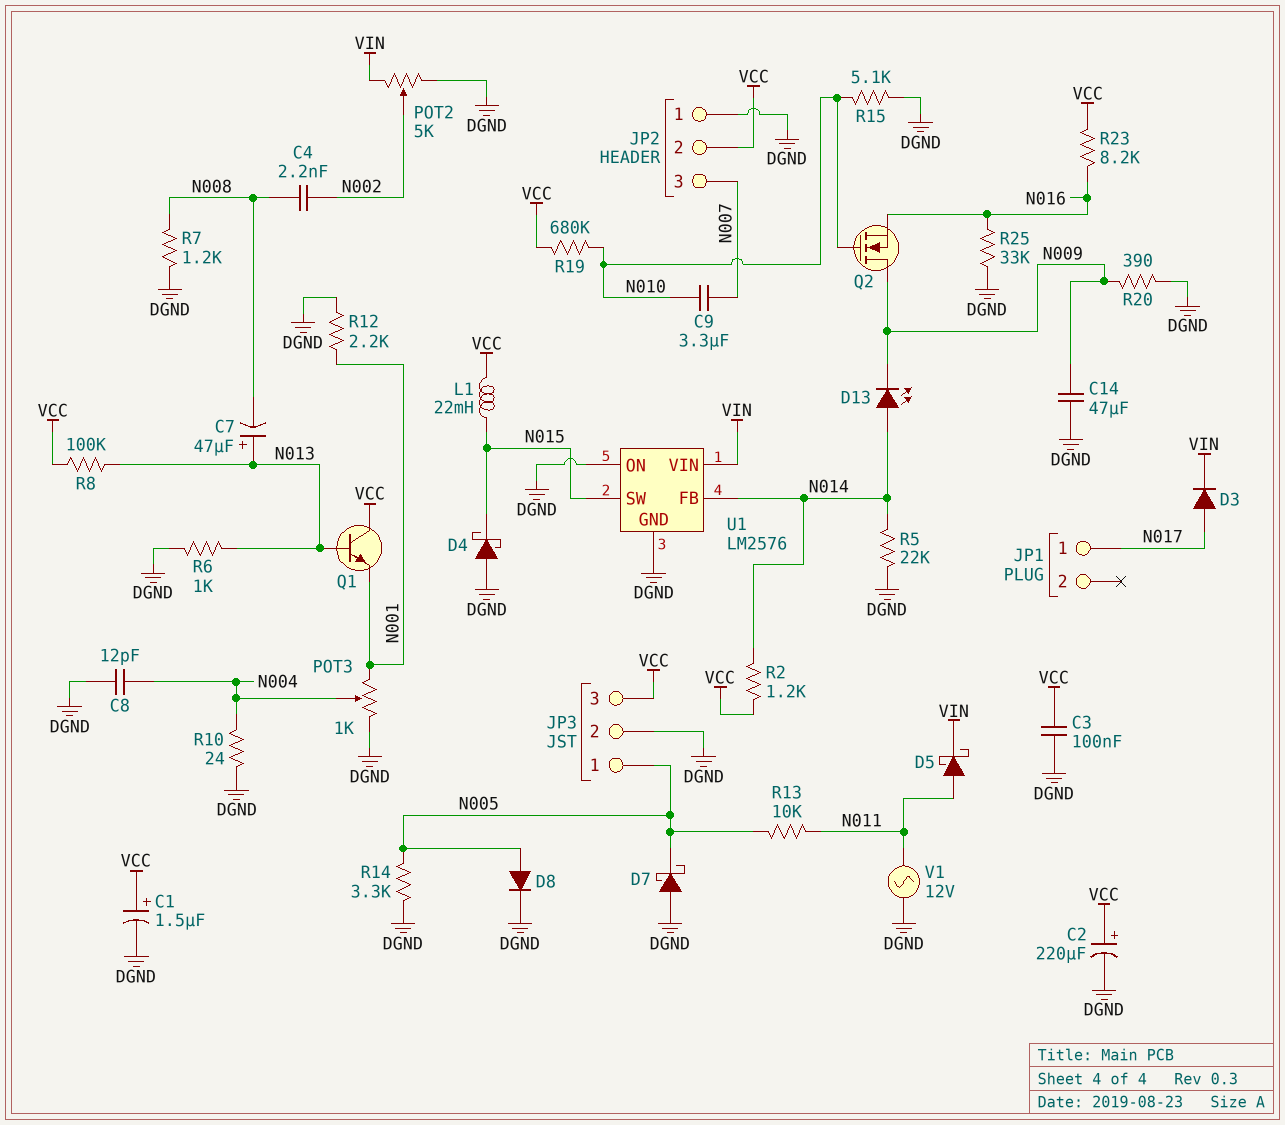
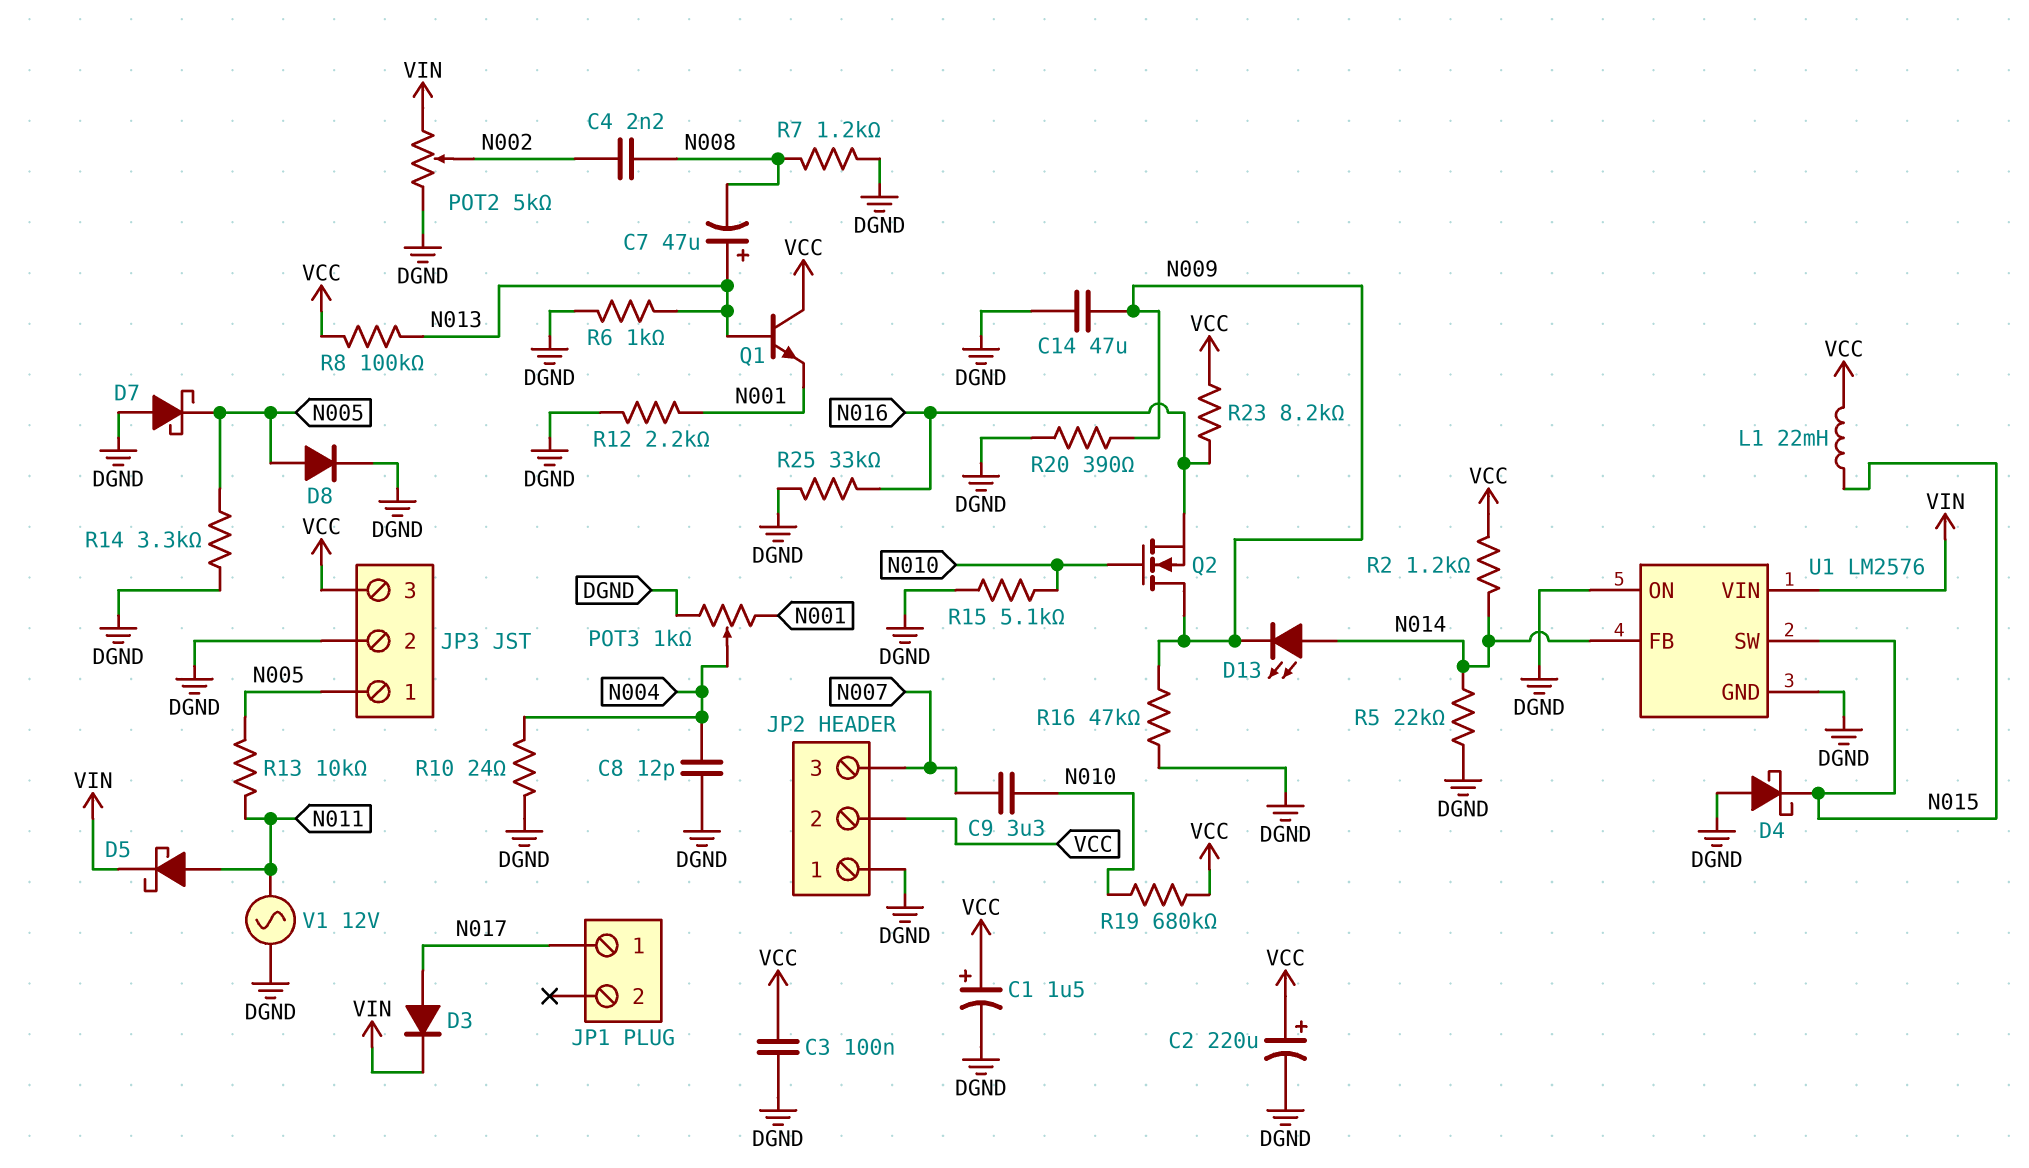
R16: none -> 47k (DGND, N009)

